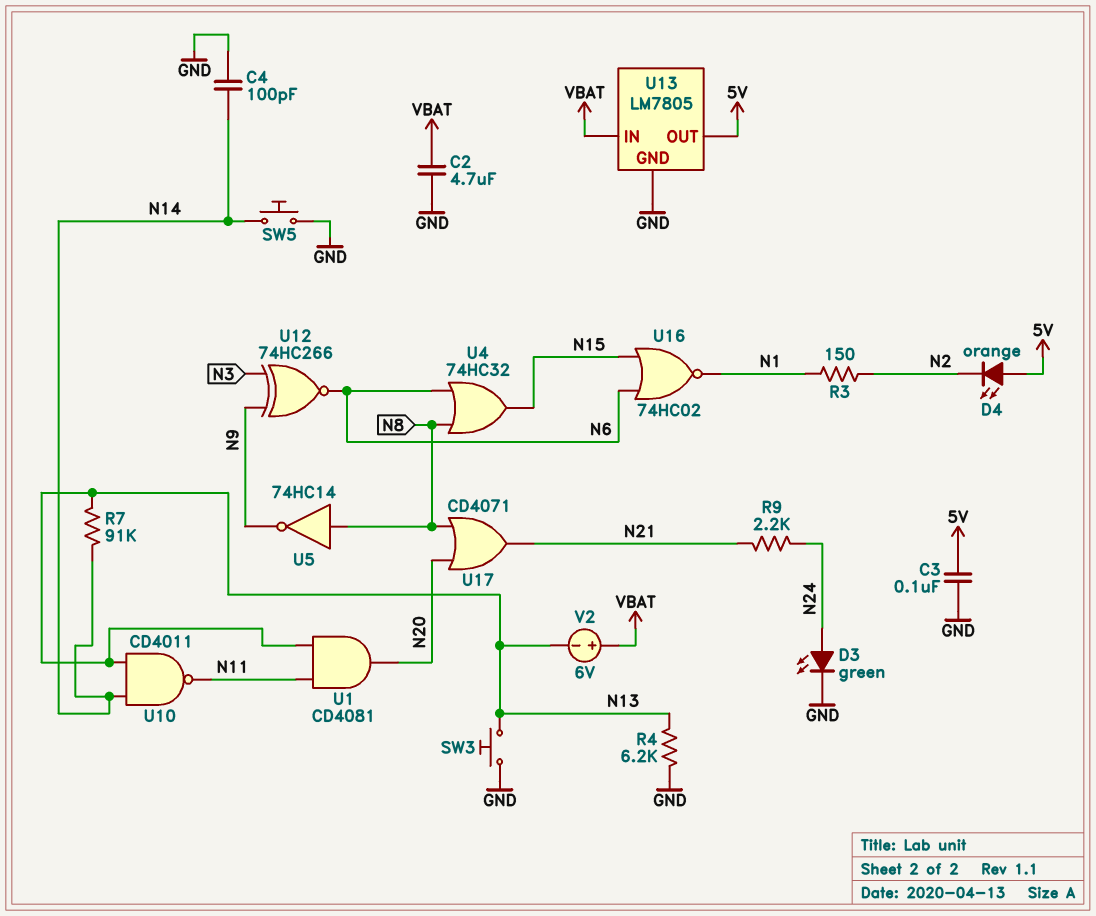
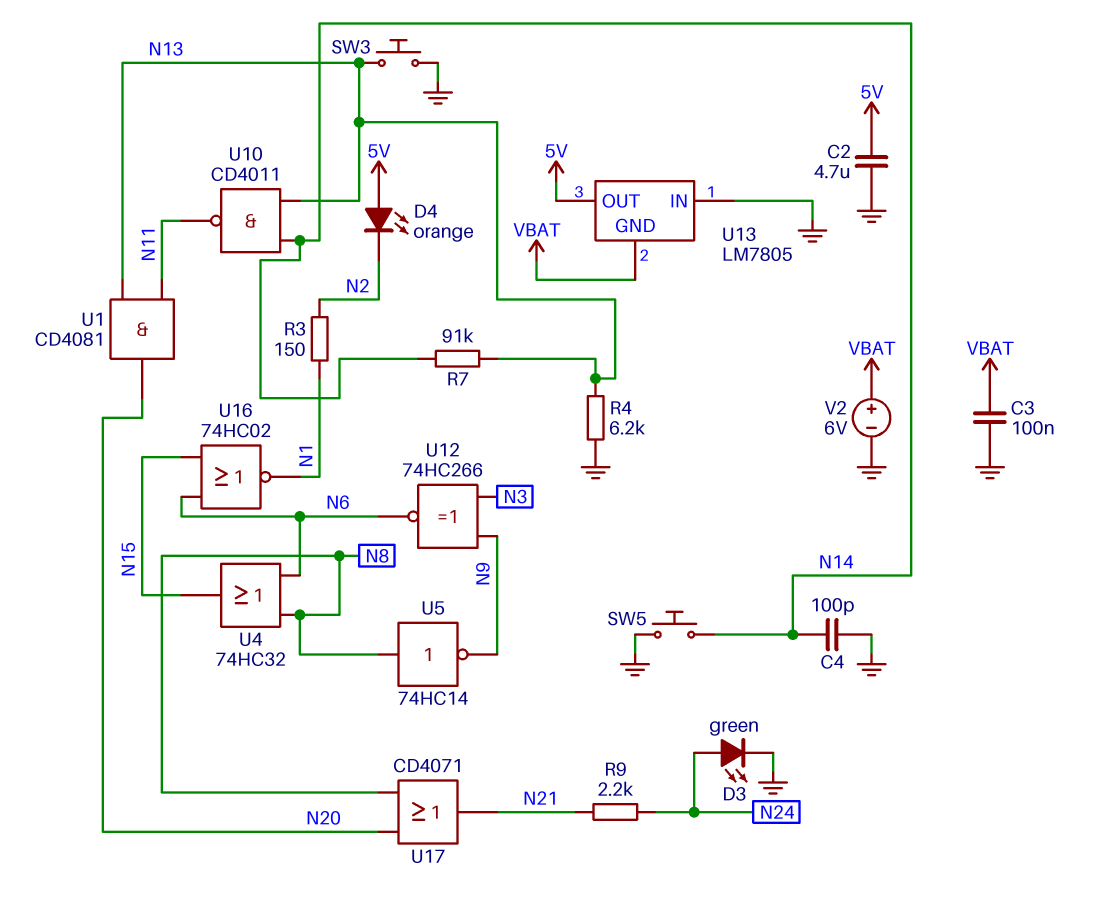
C2: 4.7uF (GND, VBAT) -> 4.7uF (5V, GND)
C3: 100nF (5V, GND) -> 100nF (GND, VBAT)
U13 pin GND: GND -> VBAT
U13 pin IN: VBAT -> GND
V2: 6V (plus VBAT, minus N13) -> 6V (plus VBAT, minus GND)

